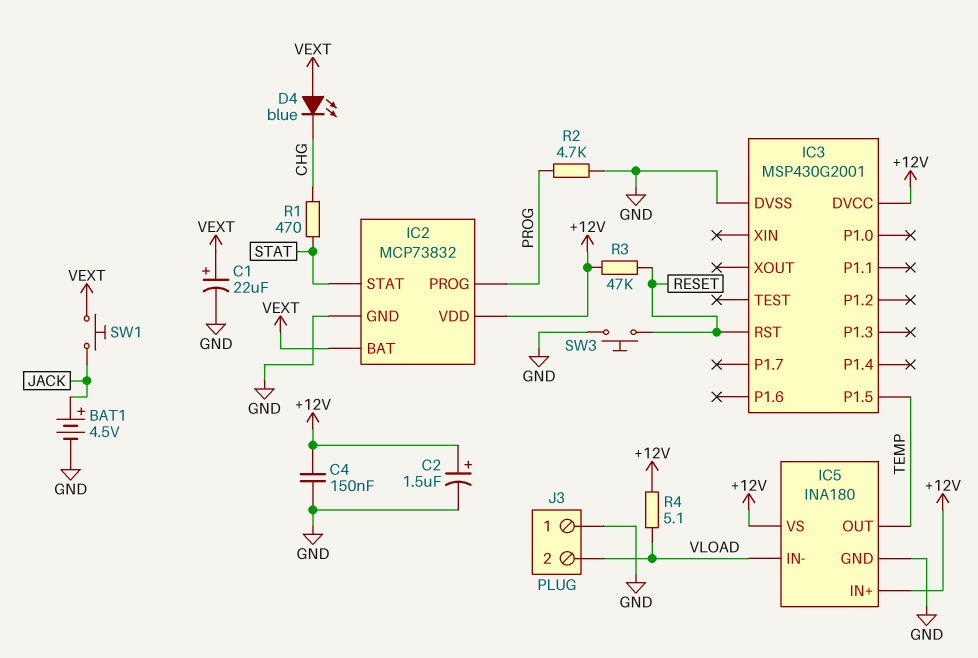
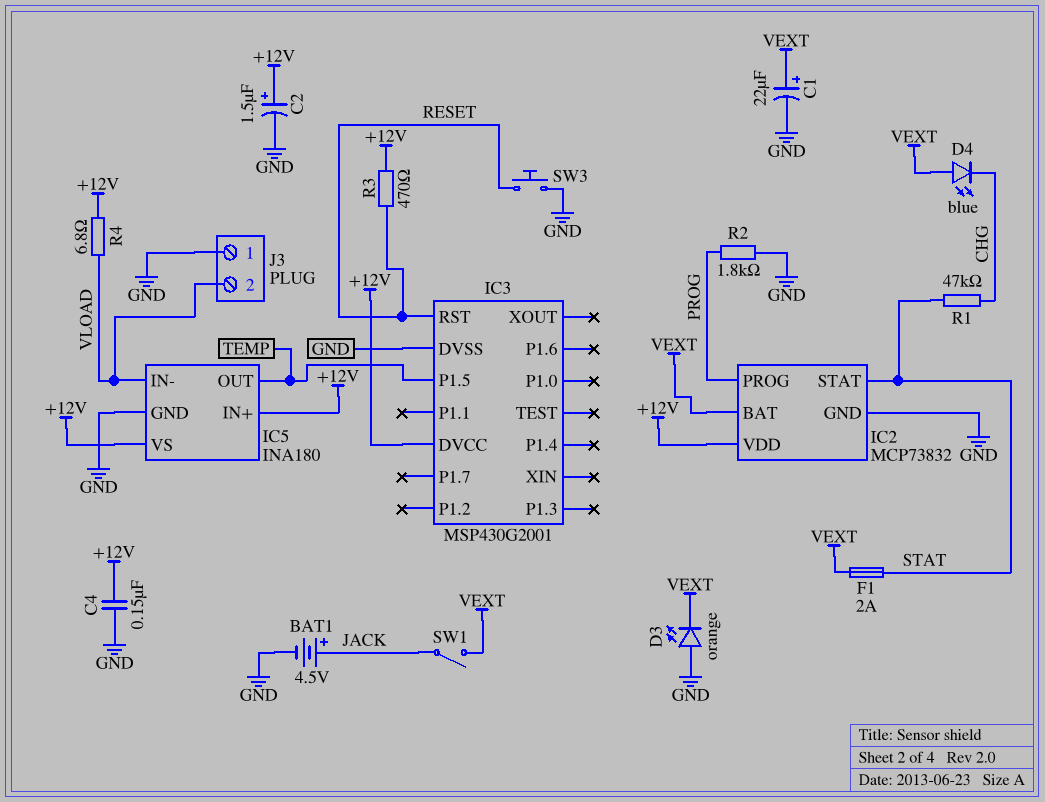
D3: none -> LED orange (A GND, K VEXT)
F1: none -> 2A (STAT, VEXT)
R1: 470 (CHG, STAT) -> 47k (CHG, STAT)
R2: 4.7k (GND, PROG) -> 1.8k (GND, PROG)
R3: 47k (+12V, RESET) -> 470 (+12V, RESET)
R4: 5.1 (+12V, VLOAD) -> 6.8 (+12V, VLOAD)
SW1: button (JACK, VEXT) -> switch (JACK, VEXT)

